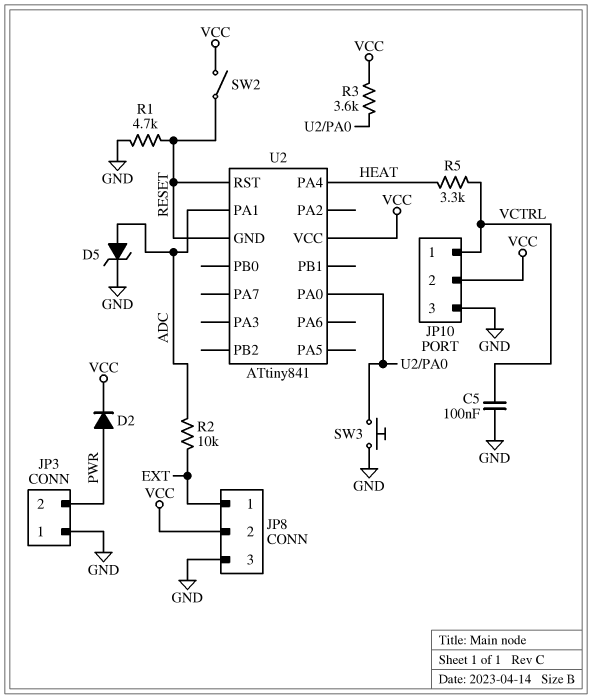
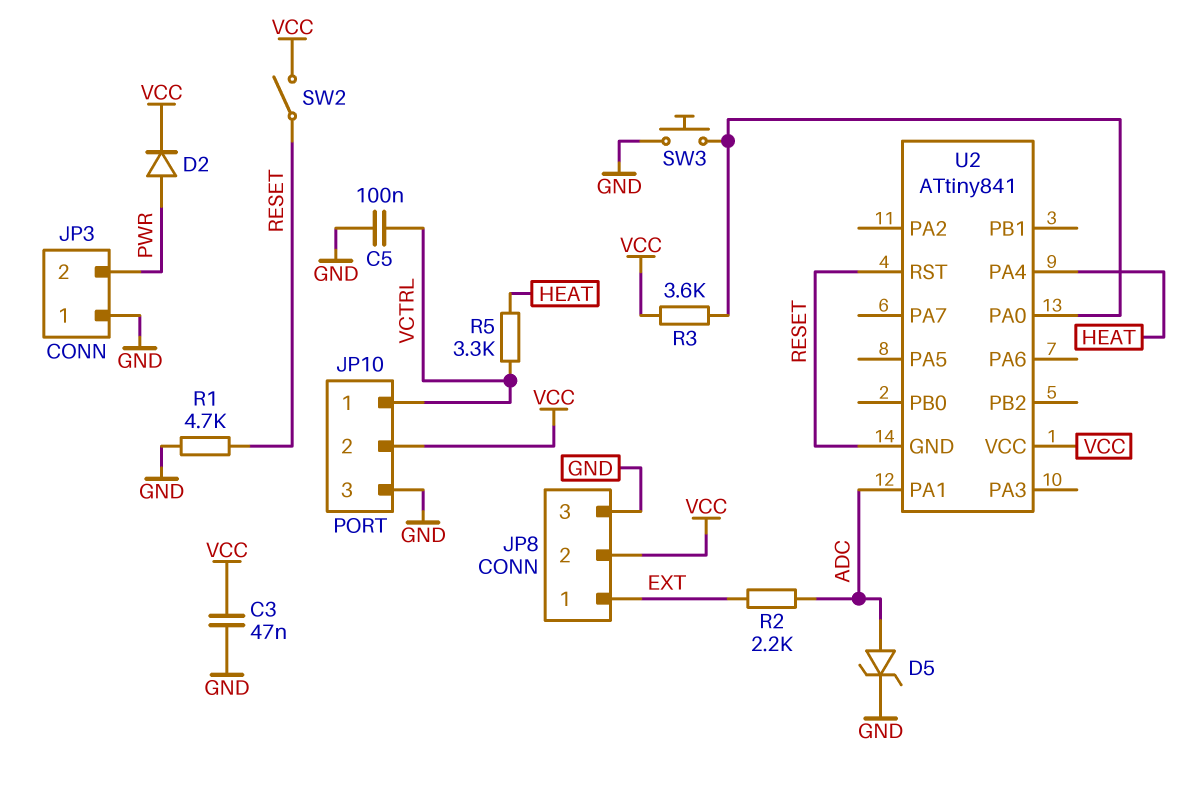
C3: none -> 47nF (GND, VCC)
R2: 10k (ADC, EXT) -> 2.2k (ADC, EXT)

